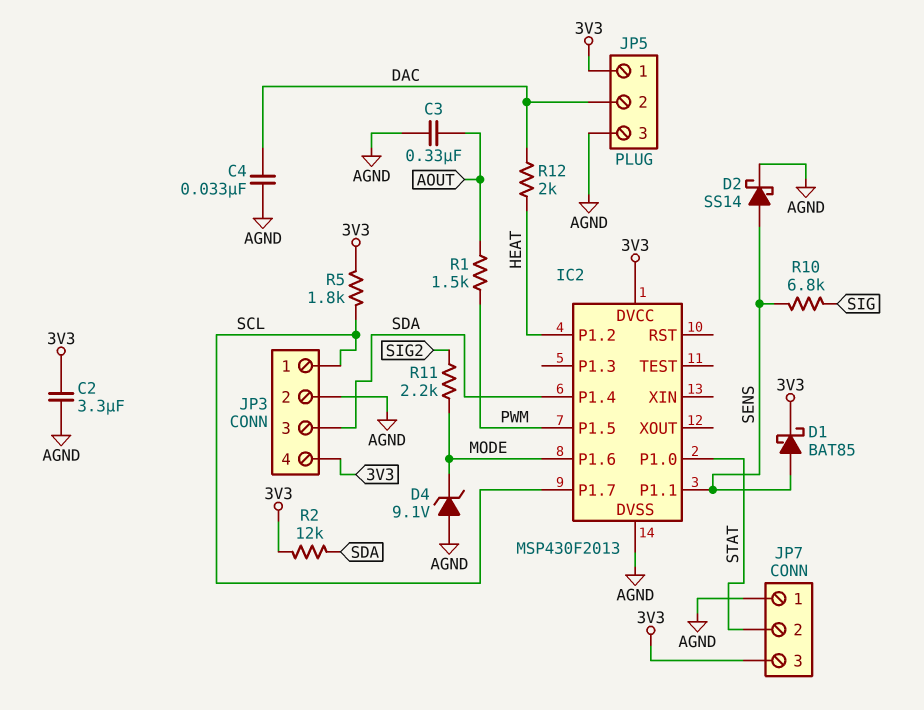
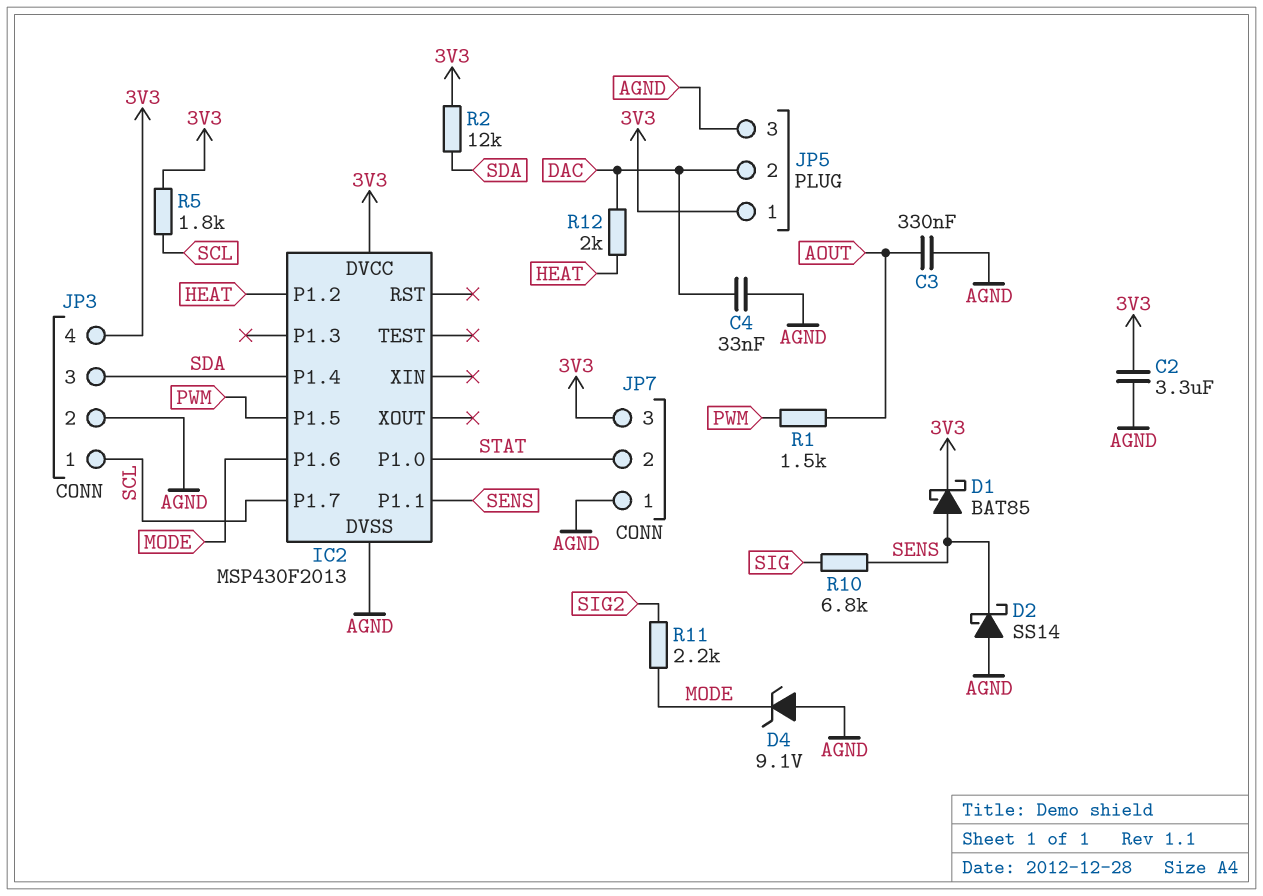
D2: schottky SS14 (A SENS, K AGND) -> schottky SS14 (A AGND, K SENS)

